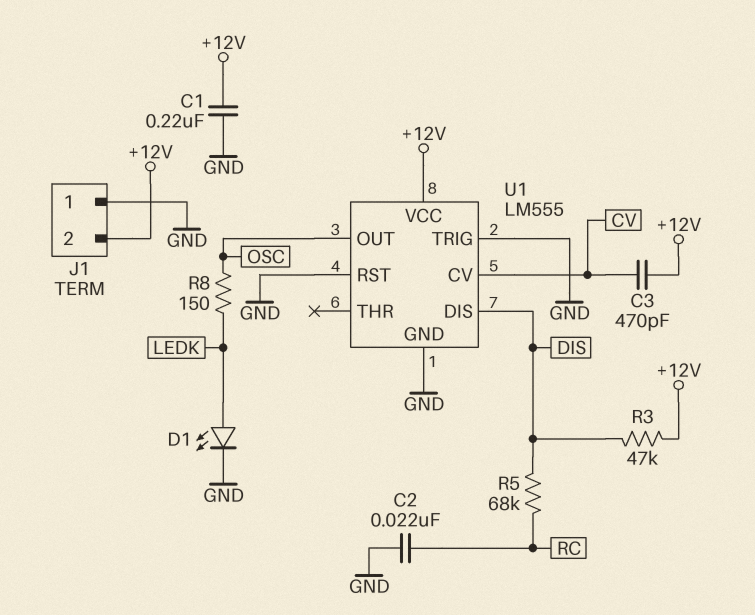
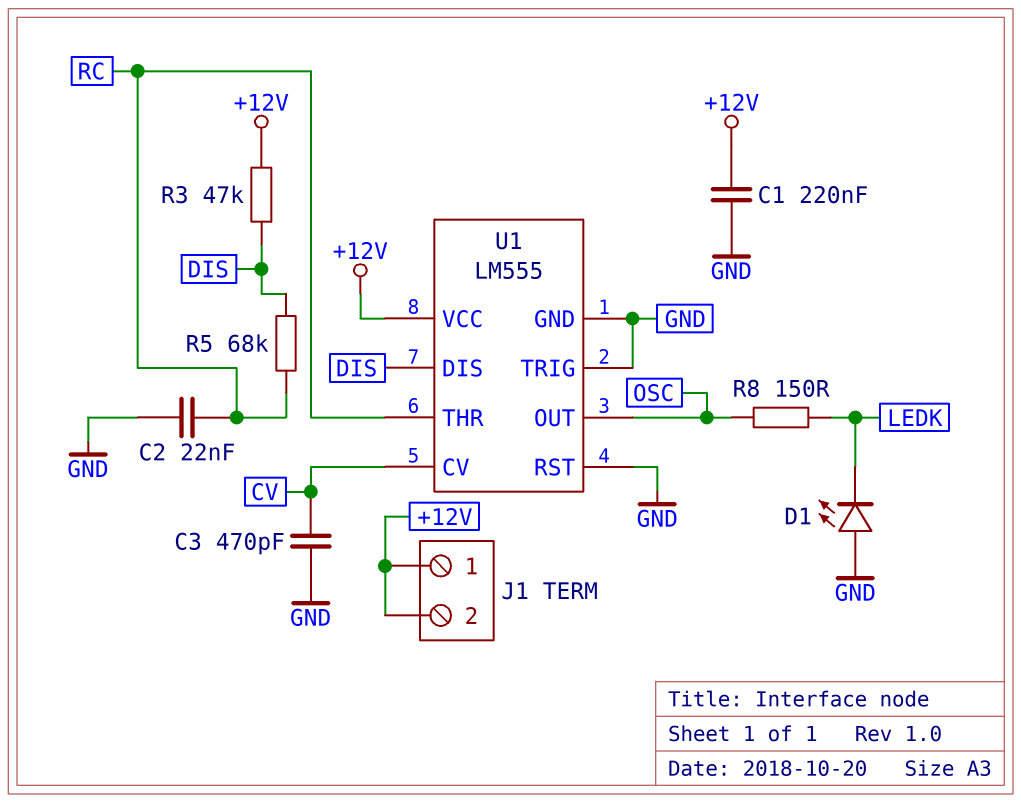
C3: 470pF (+12V, CV) -> 470pF (CV, GND)
D1: LED (A LEDK, K GND) -> LED (A GND, K LEDK)
J1 pin 1: GND -> +12V
U1 pin THR: none -> RC

